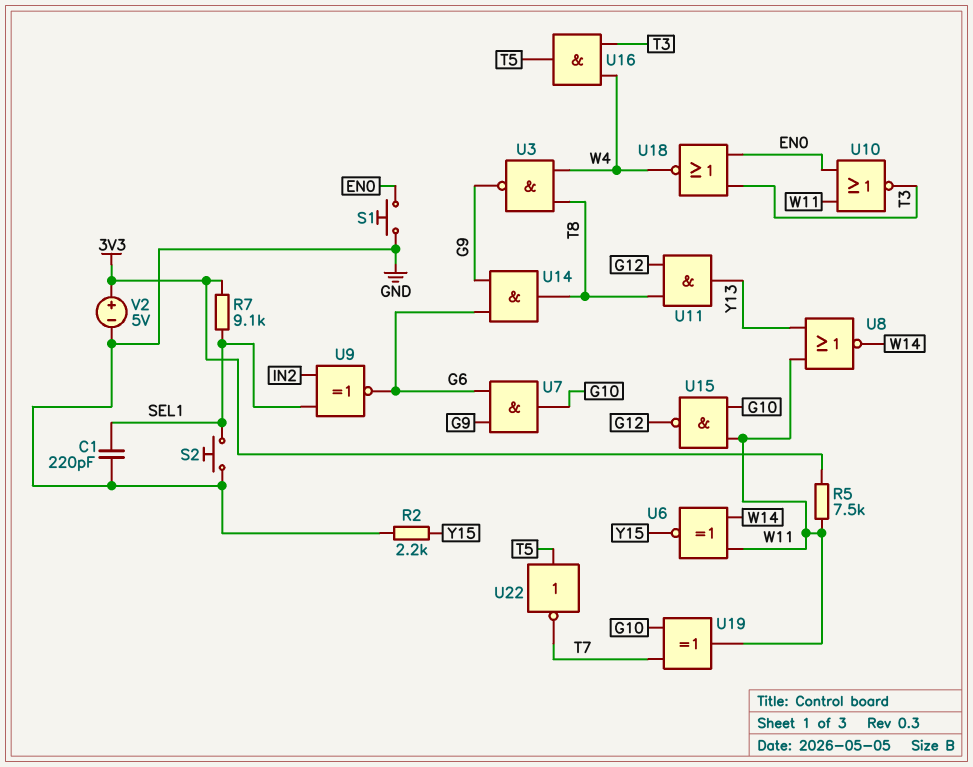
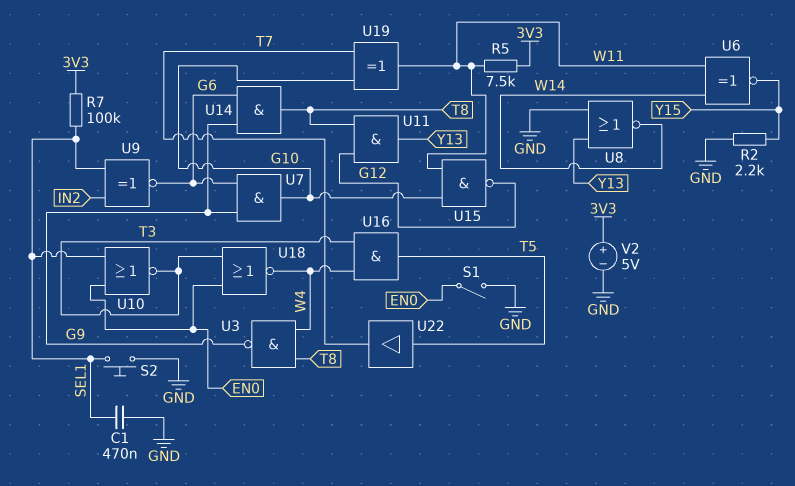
C1: 220pF (GND, SEL1) -> 470nF (GND, SEL1)
R7: 9.1k (3V3, SEL1) -> 100k (3V3, SEL1)
S1: button (EN0, GND) -> switch (EN0, GND)
U8: NOR (in W11, in Y13, out W14) -> NOR (in GND, in Y13, out W14)
U10: NOR (in EN0, in W11, out T3) -> NOR (in EN0, in SEL1, out T3)
U22: NOT (in T5, out T7) -> buffer (in T5, out T7)

